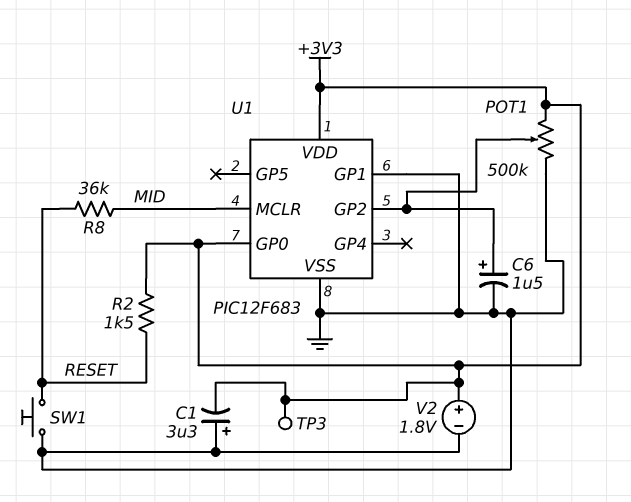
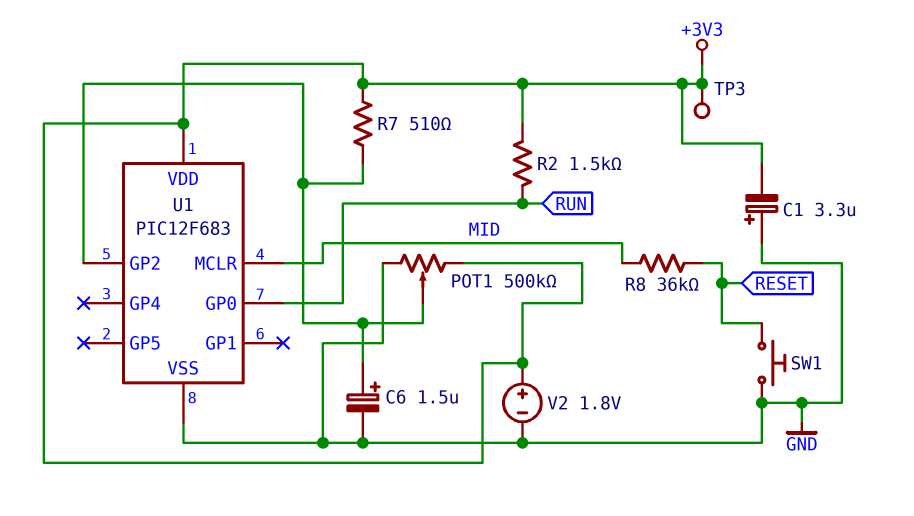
R2: 1.5k (+3V3, RESET) -> 1.5k (+3V3, RUN)
R7: none -> 510 (+3V3, U1/GP2)
U1 pin GP0: +3V3 -> RUN
U1 pin GP1: GND -> none

